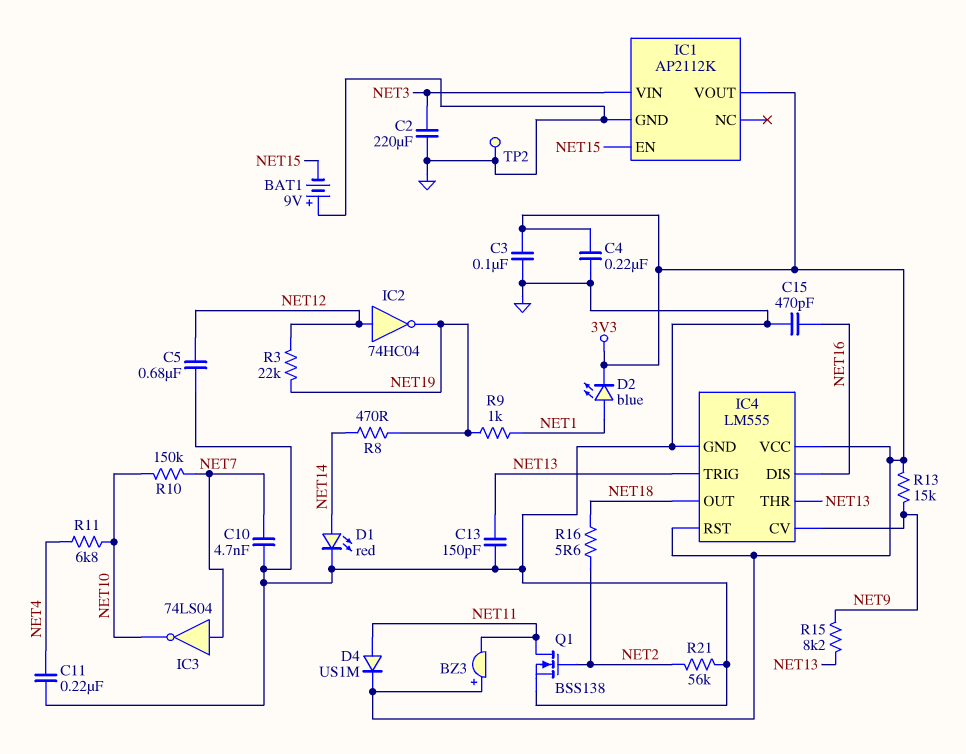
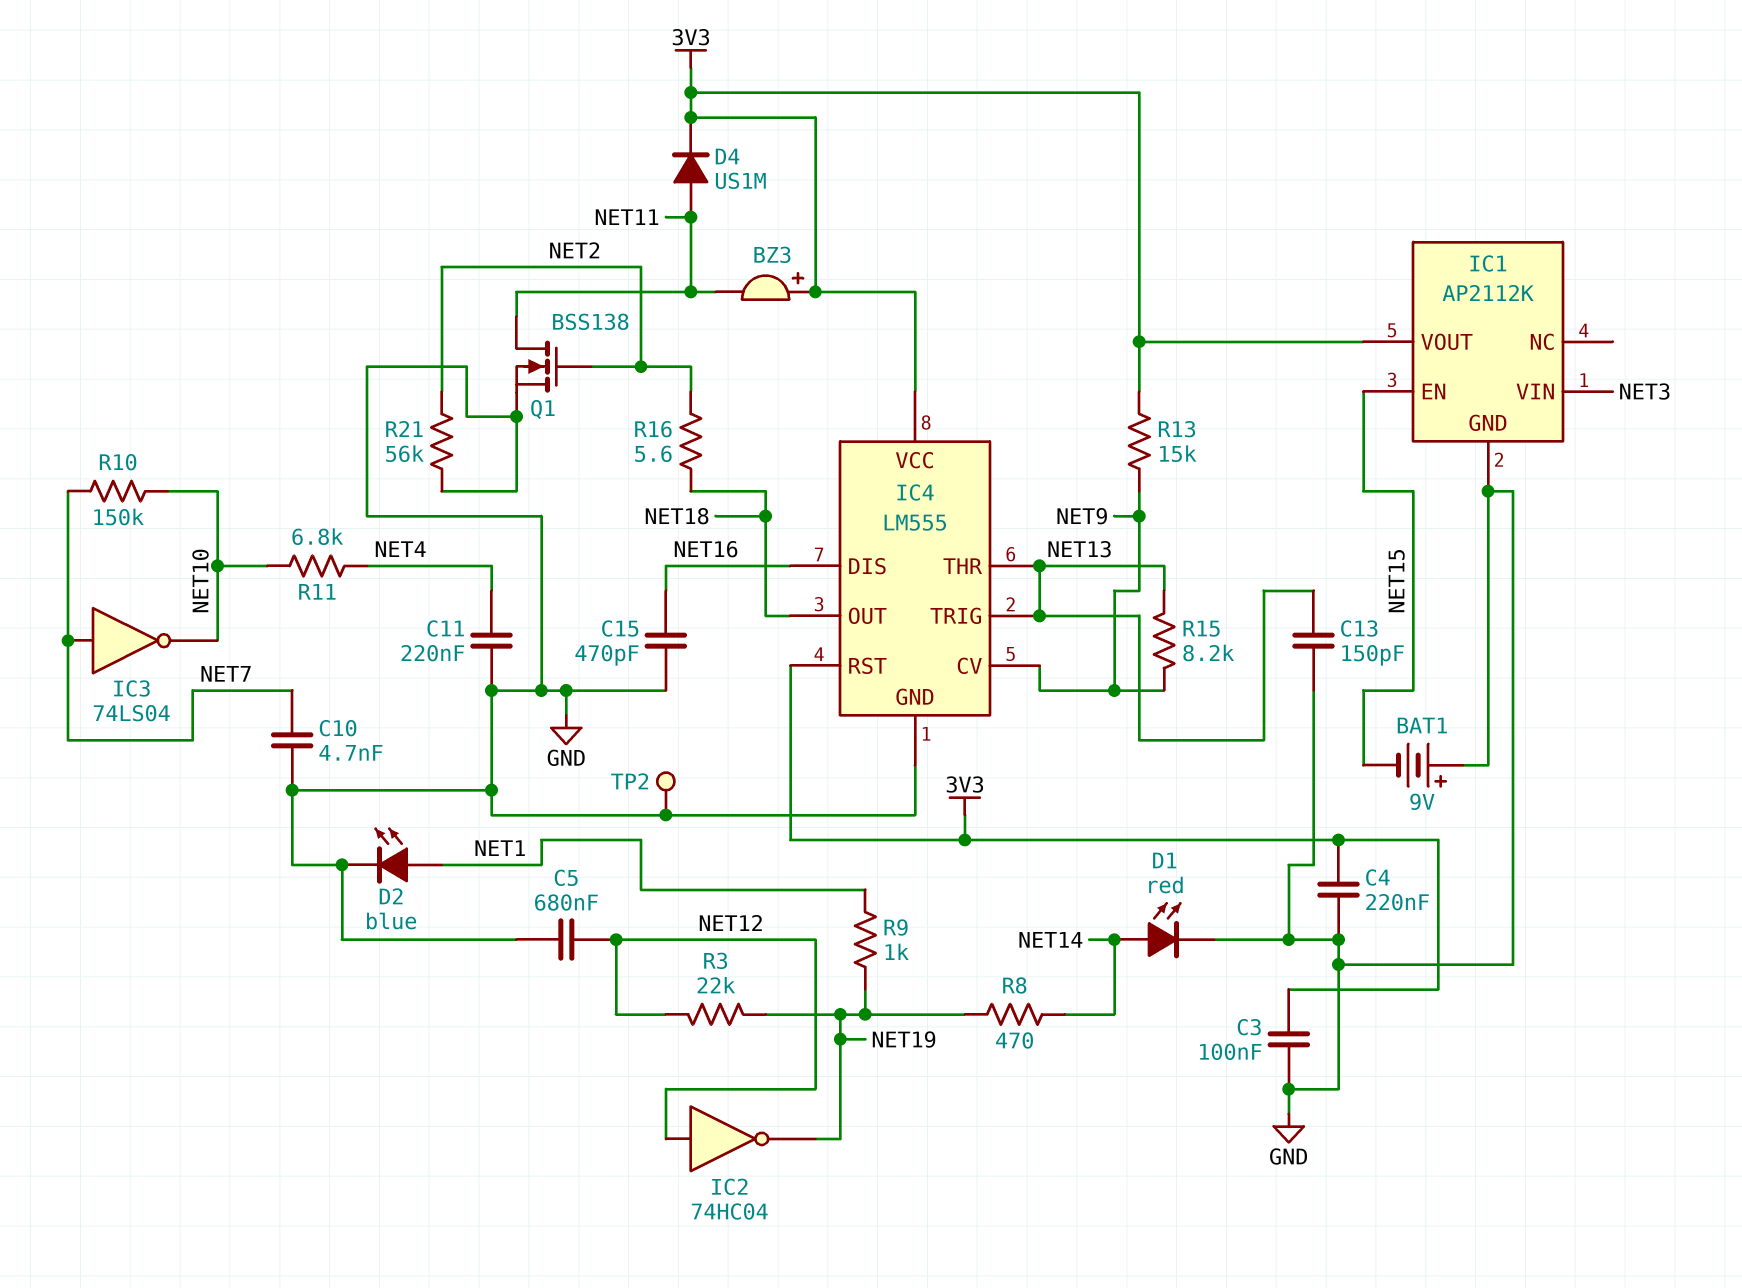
C2: 220uF (GND, NET3) -> none
D2: LED blue (A NET1, K 3V3) -> LED blue (A NET1, K GND)

